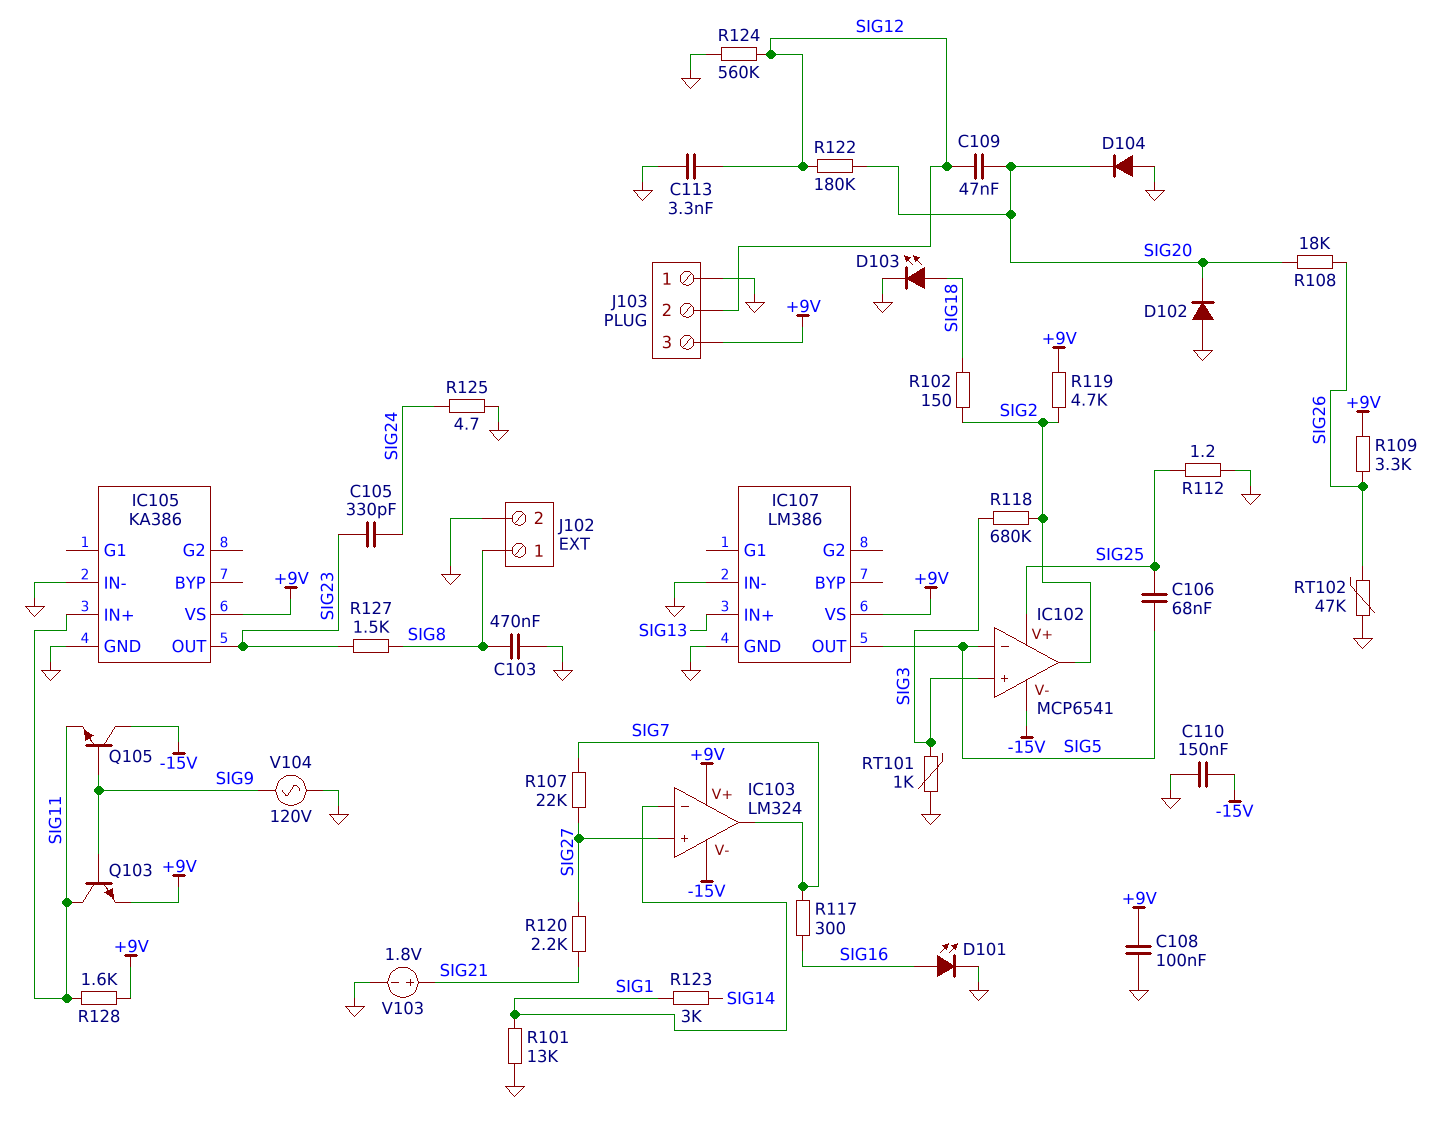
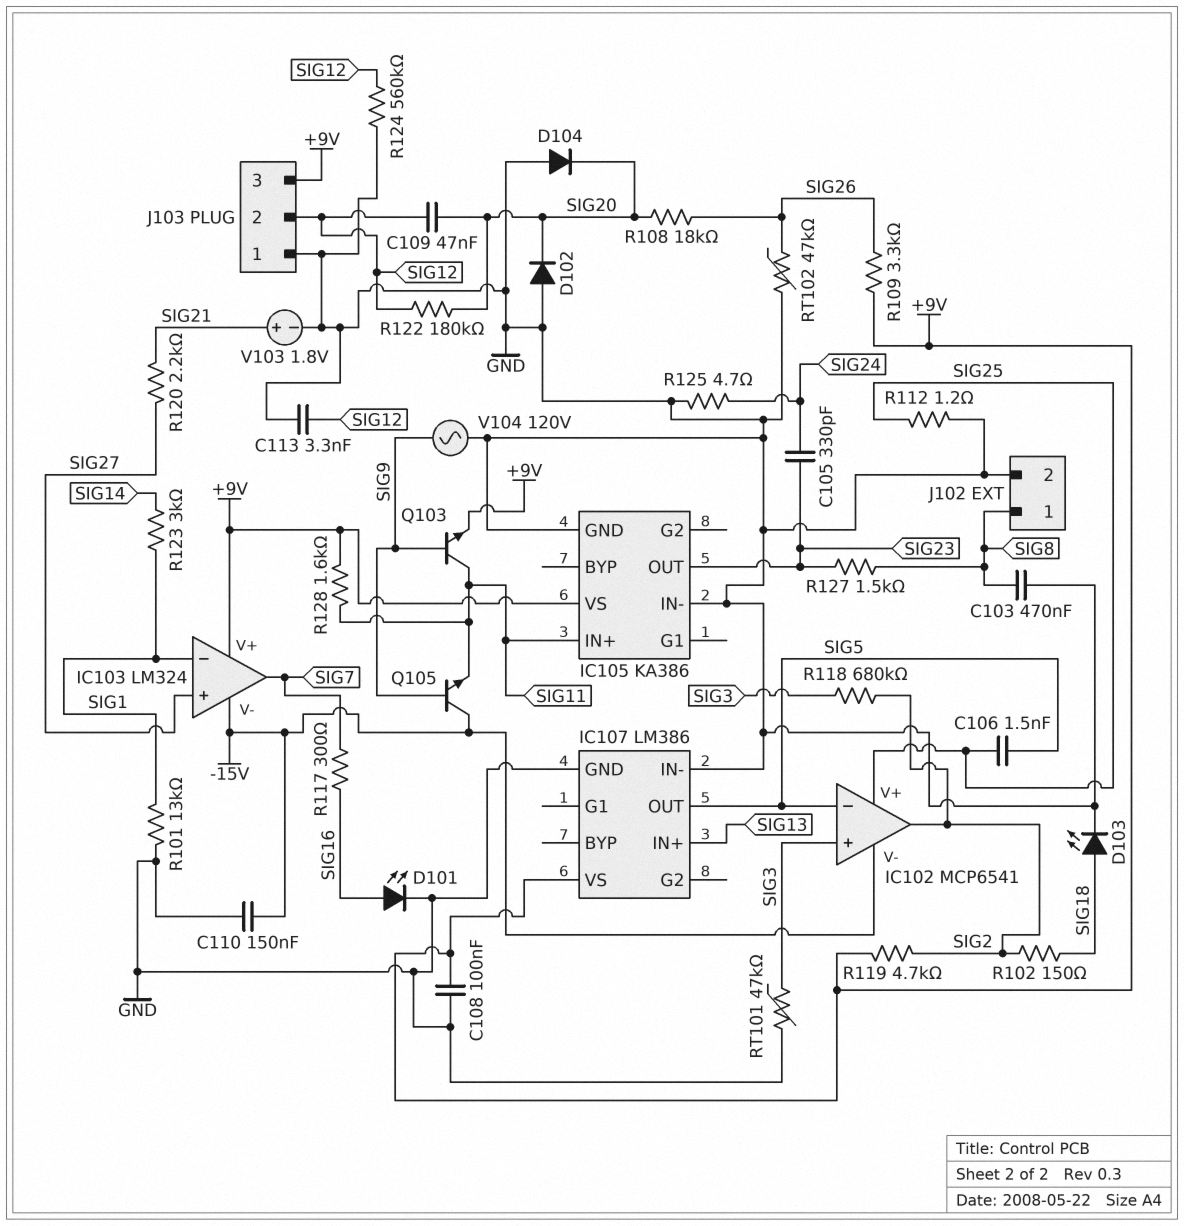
C106: 68nF (SIG5, SIG25) -> 1.5nF (SIG5, SIG25)
R107: 22k (SIG7, SIG27) -> none
RT101: 1k (GND, SIG3) -> 47k (GND, SIG3)

